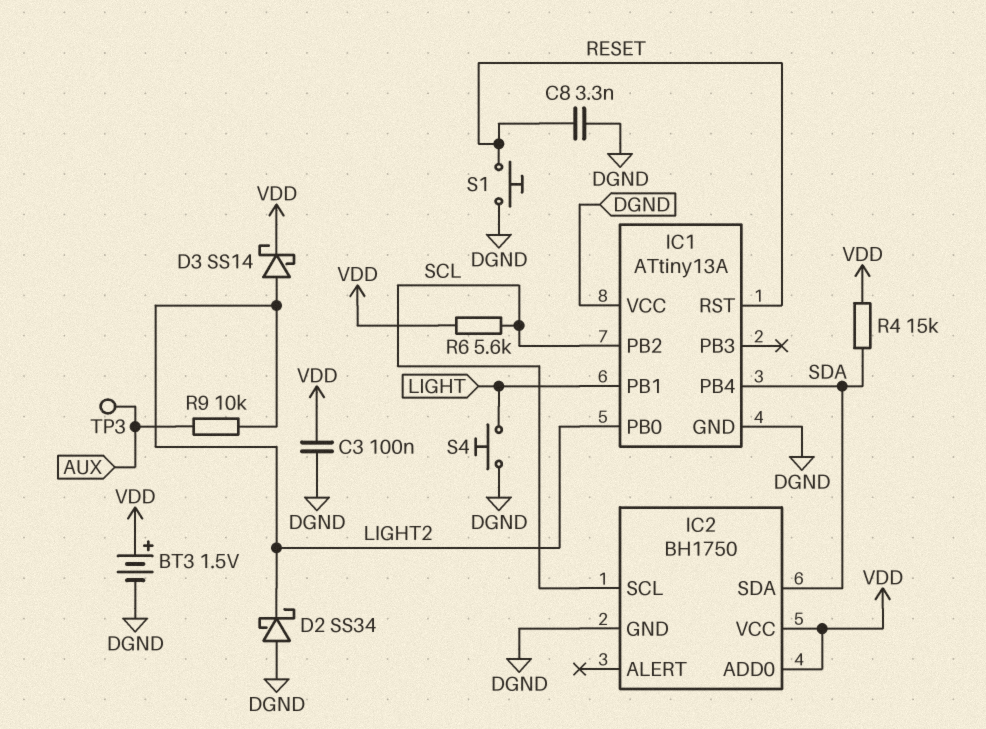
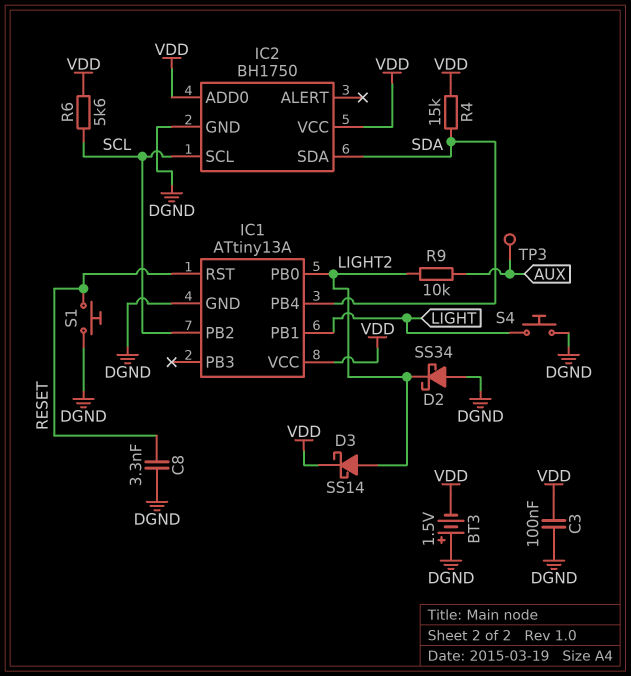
BT3: 1.5V (plus VDD, minus DGND) -> 1.5V (plus DGND, minus VDD)
IC1 pin VCC: DGND -> VDD

